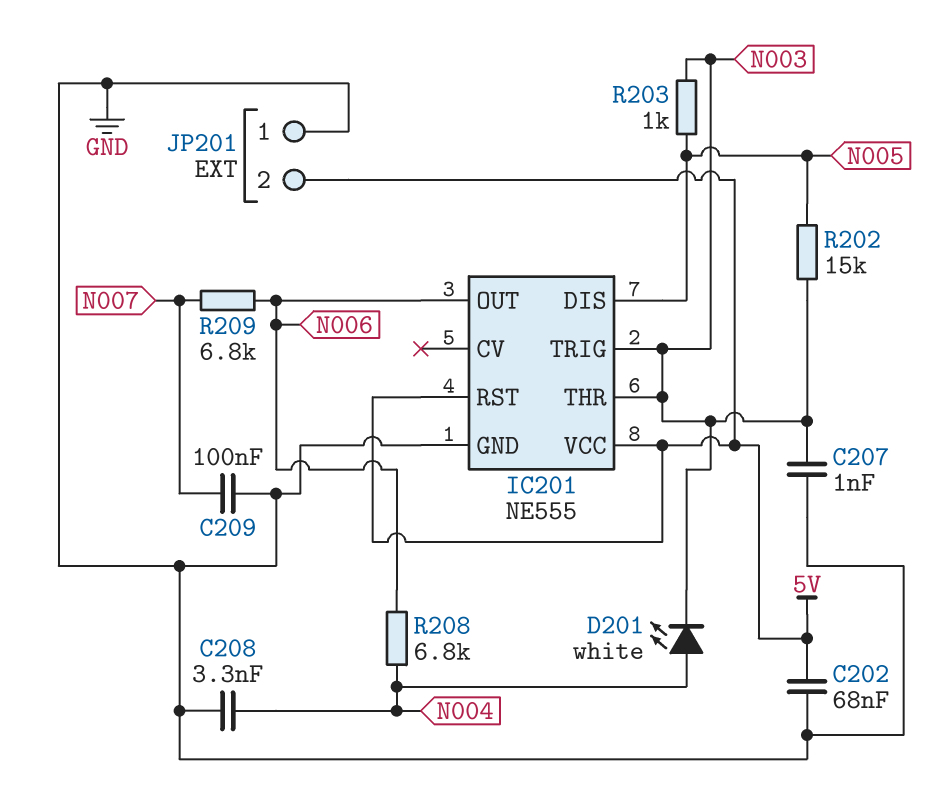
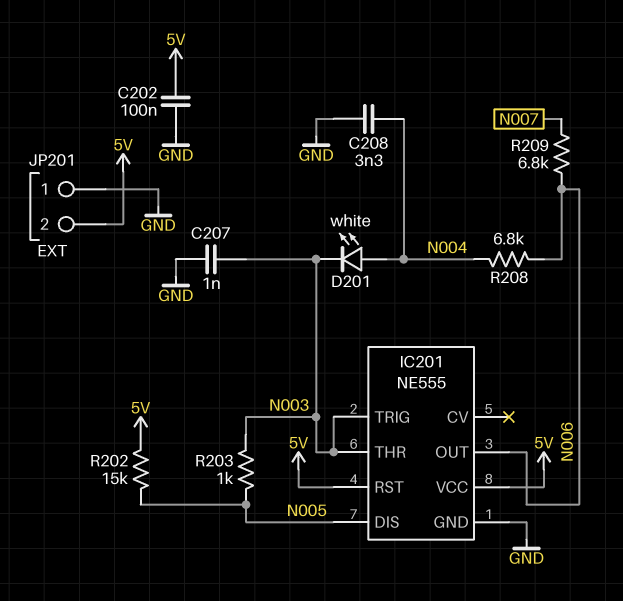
C202: 68nF (5V, GND) -> 100nF (5V, GND)
C209: 100nF (GND, N007) -> none
R202: 15k (N003, N005) -> 15k (5V, N005)

